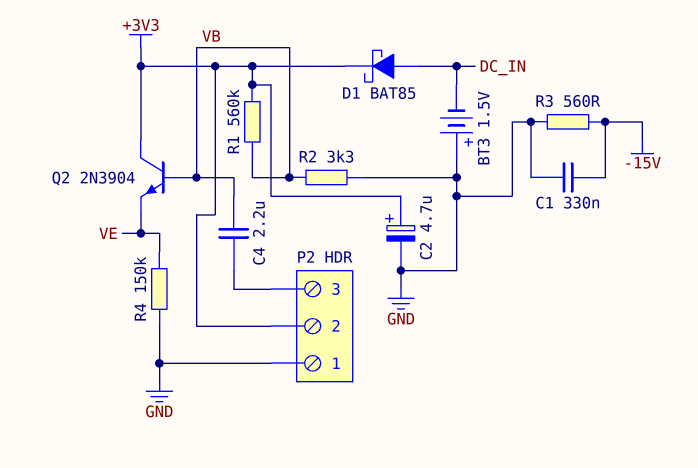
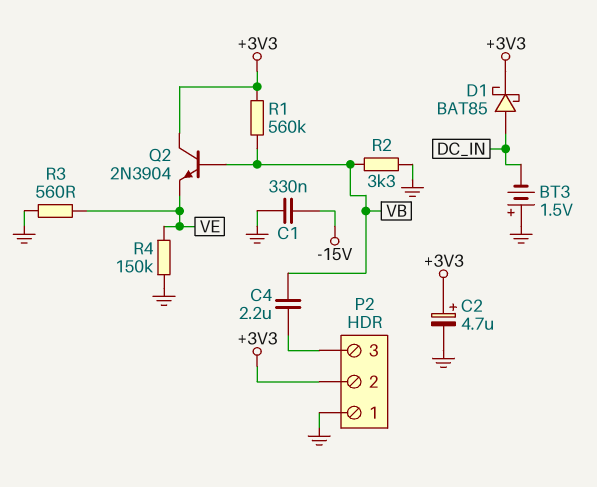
R3: 560 (-15V, GND) -> 560 (GND, VE)

